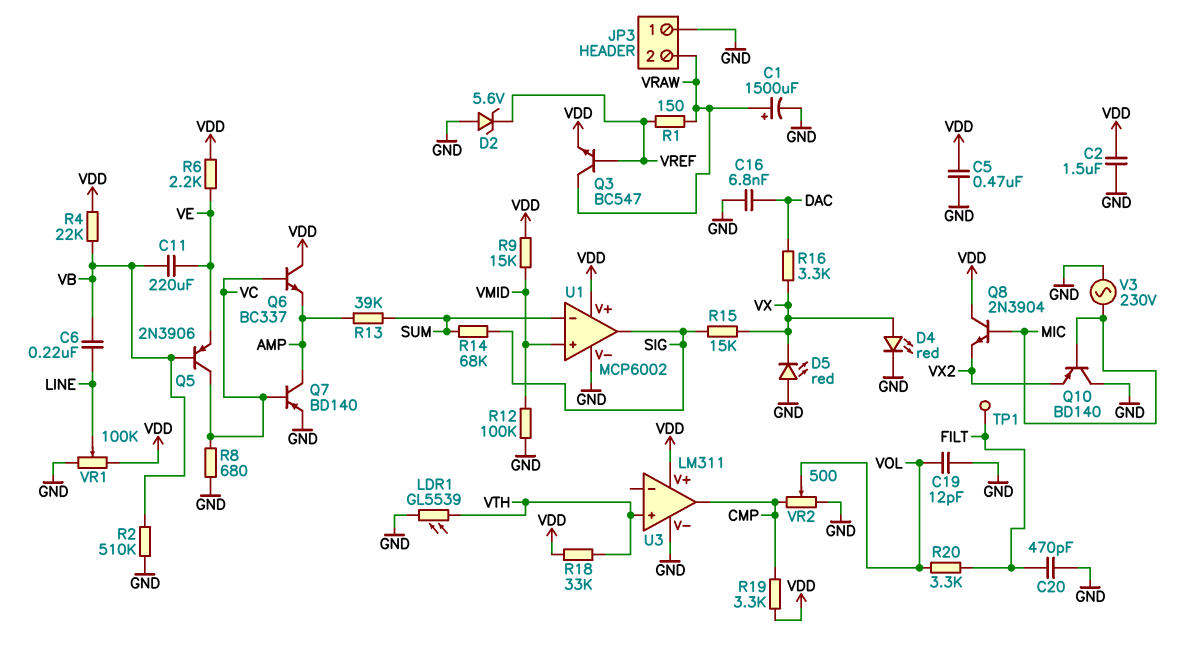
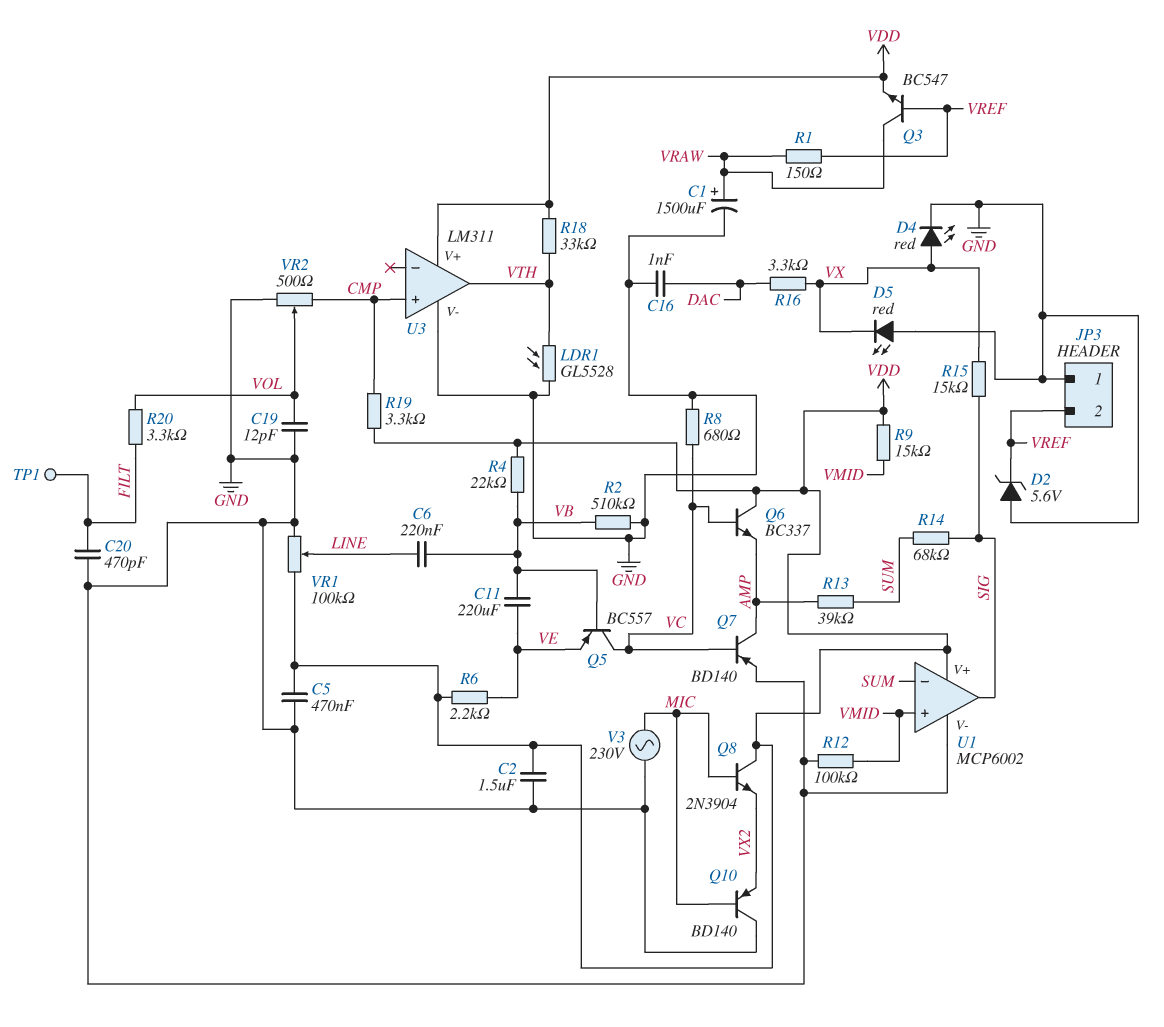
C16: 6.8nF (DAC, GND) -> 1nF (DAC, GND)
JP3 pin 2: VRAW -> VREF
LDR1: GL5539 (GND, VTH) -> GL5528 (GND, VTH)
Q5: PNP 2N3906 (B VB, C VC, E VE) -> PNP BC557 (B VB, C VC, E VE)
U3 pin in+: VTH -> CMP
U3 pin out: CMP -> VTH

